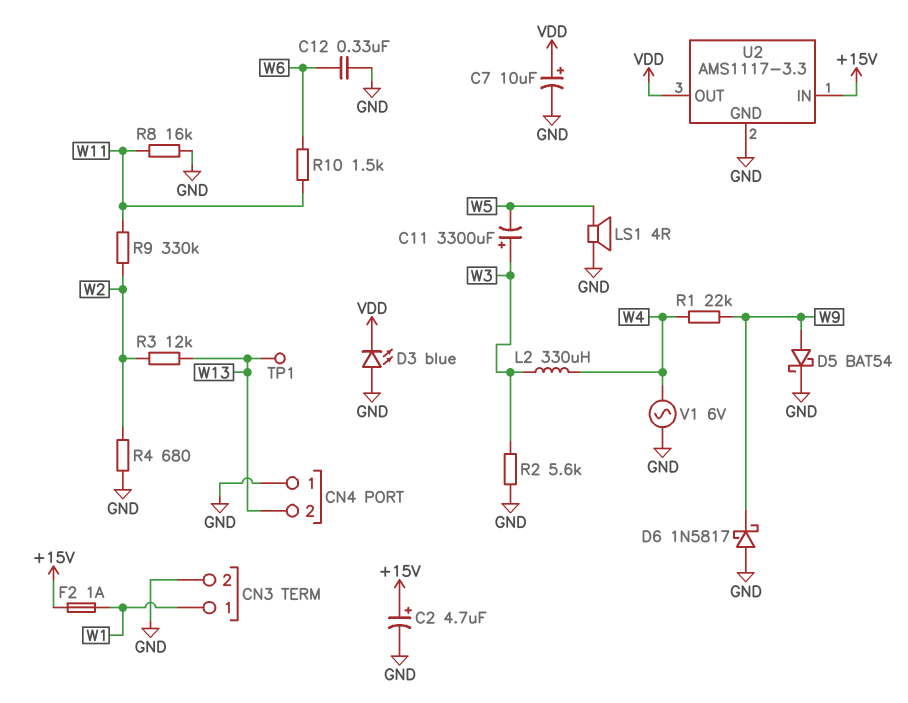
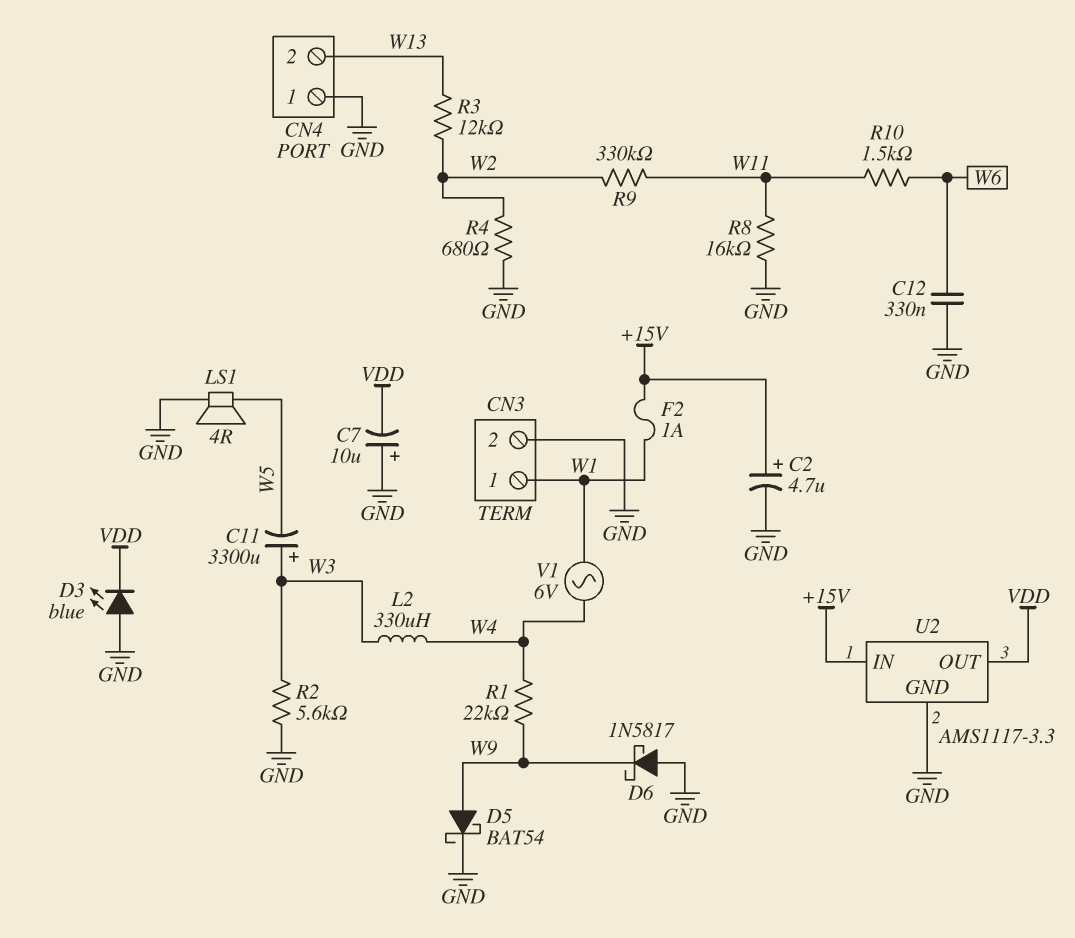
C7: 10uF (plus VDD, minus GND) -> 10uF (plus GND, minus VDD)
TP1: test point (W13) -> none
V1: AC 6V (GND, W4) -> AC 6V (W1, W4)

